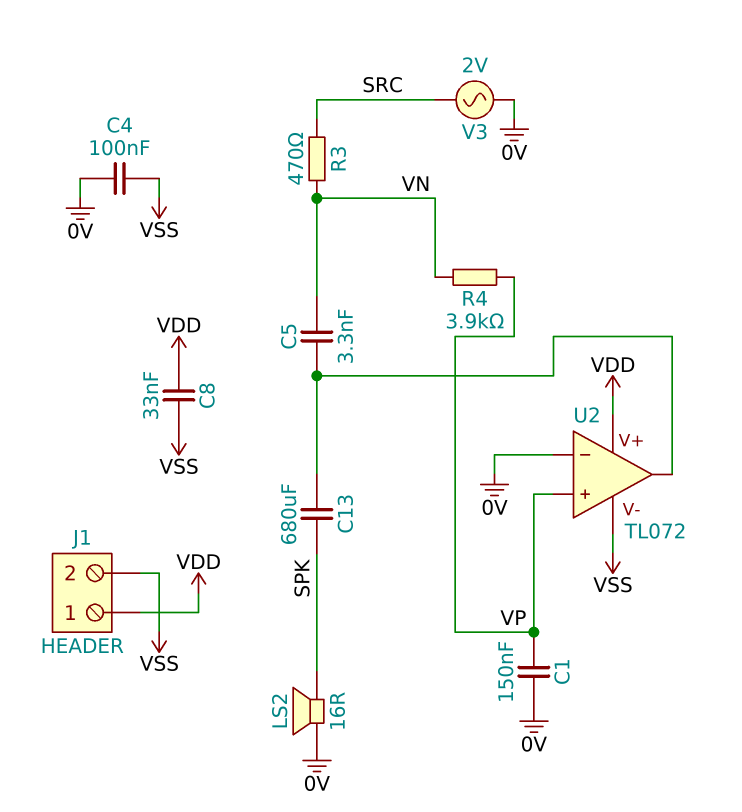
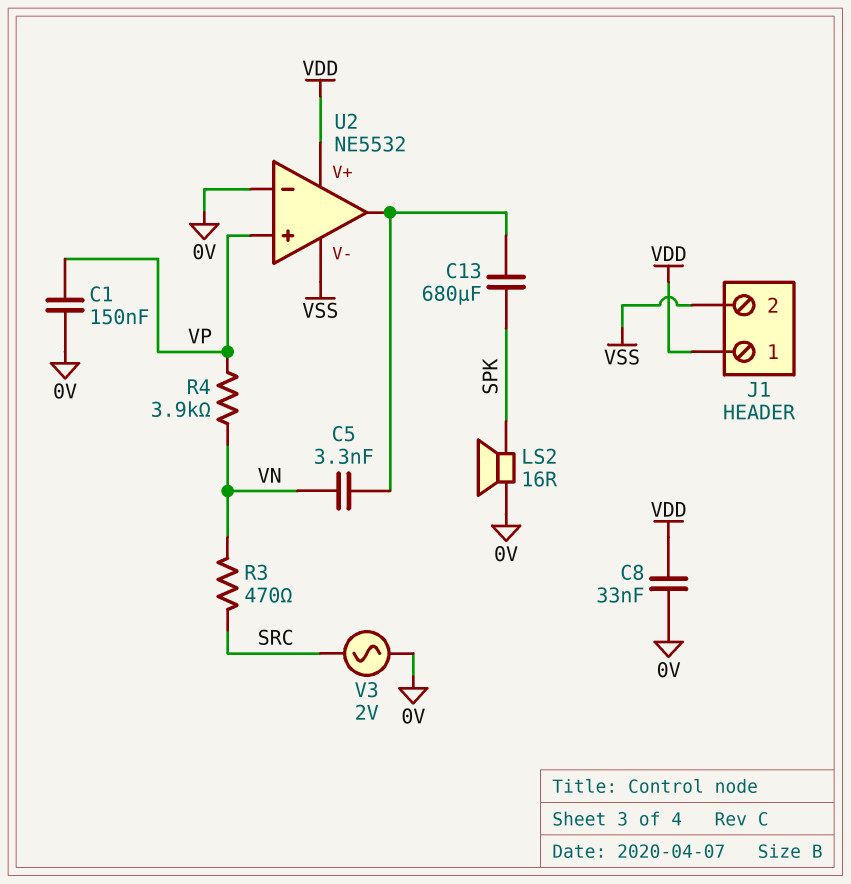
C4: 100nF (0V, VSS) -> none
C8: 33nF (VDD, VSS) -> 33nF (0V, VDD)
U2: TL072 -> NE5532

